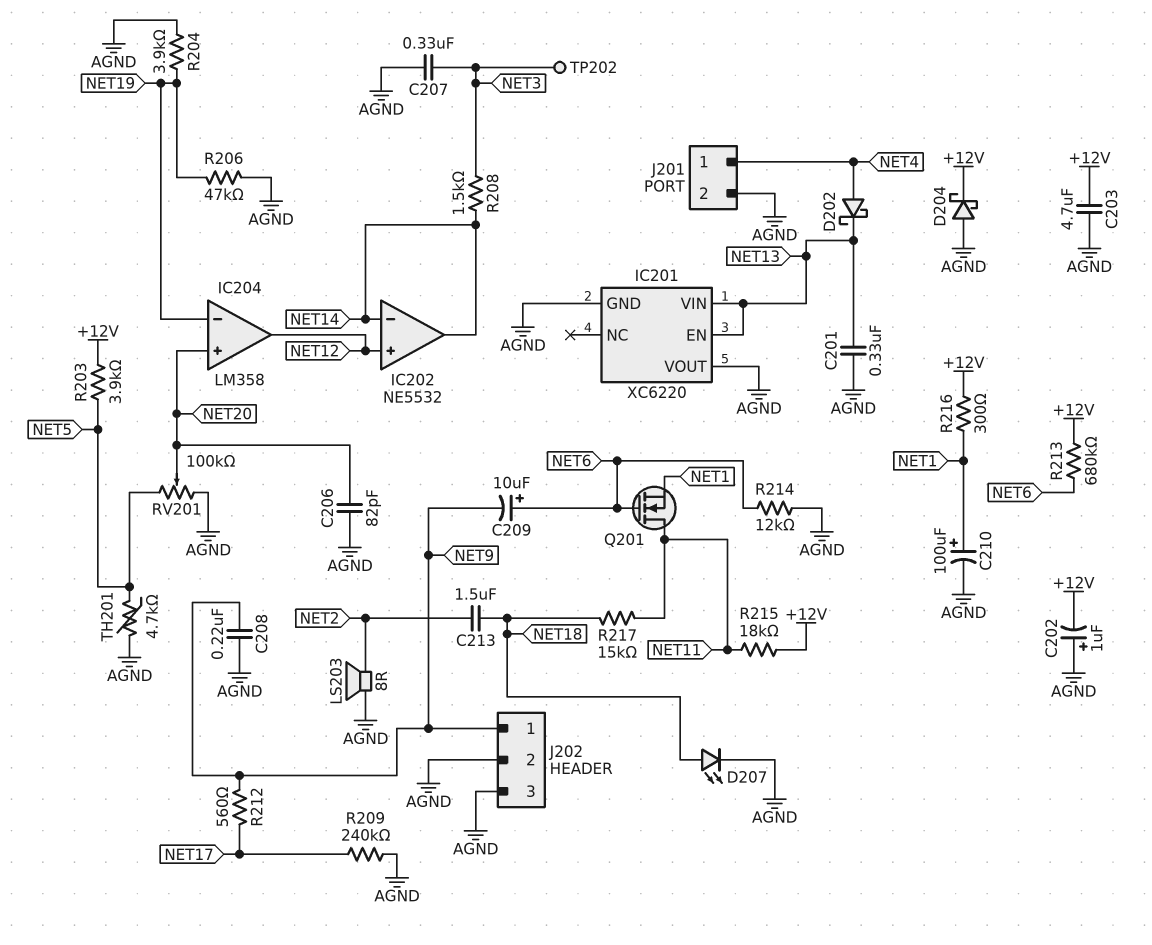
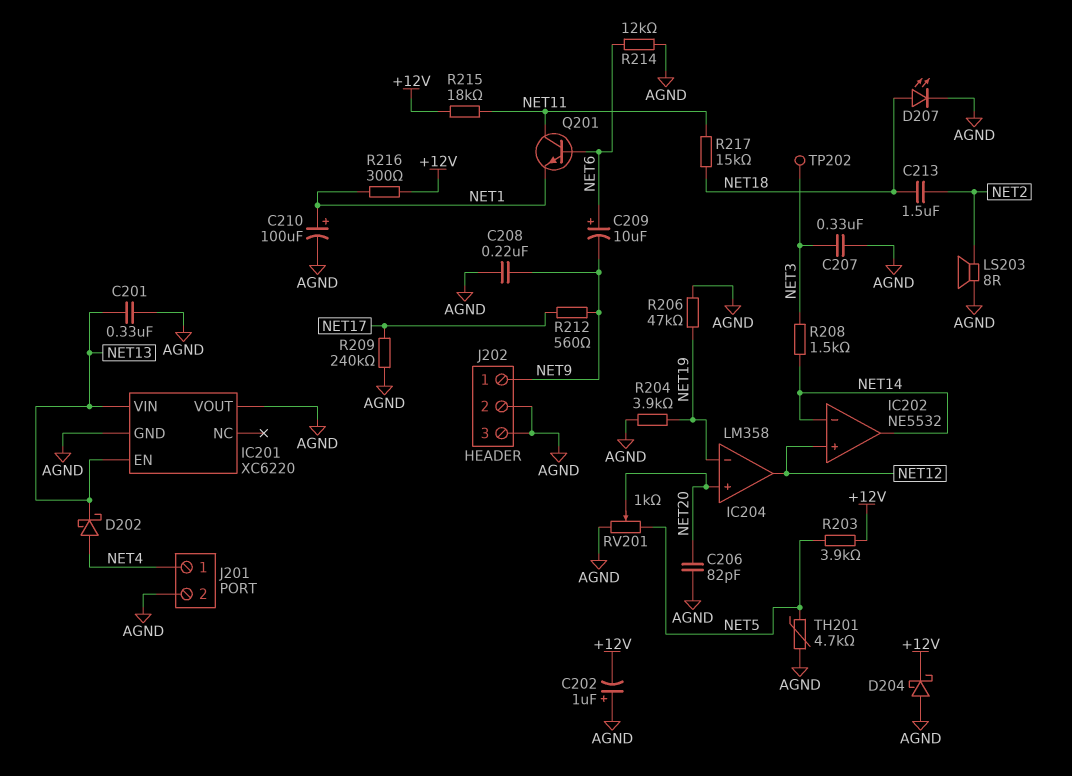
C203: 4.7uF (+12V, AGND) -> none
Q201: NMOS (G NET6, D NET11, S NET1) -> NPN (B NET6, C NET11, E NET1)
R213: 680k (+12V, NET6) -> none
RV201: 100k (AGND, NET5, wiper NET20) -> 1k (AGND, NET5, wiper NET20)

